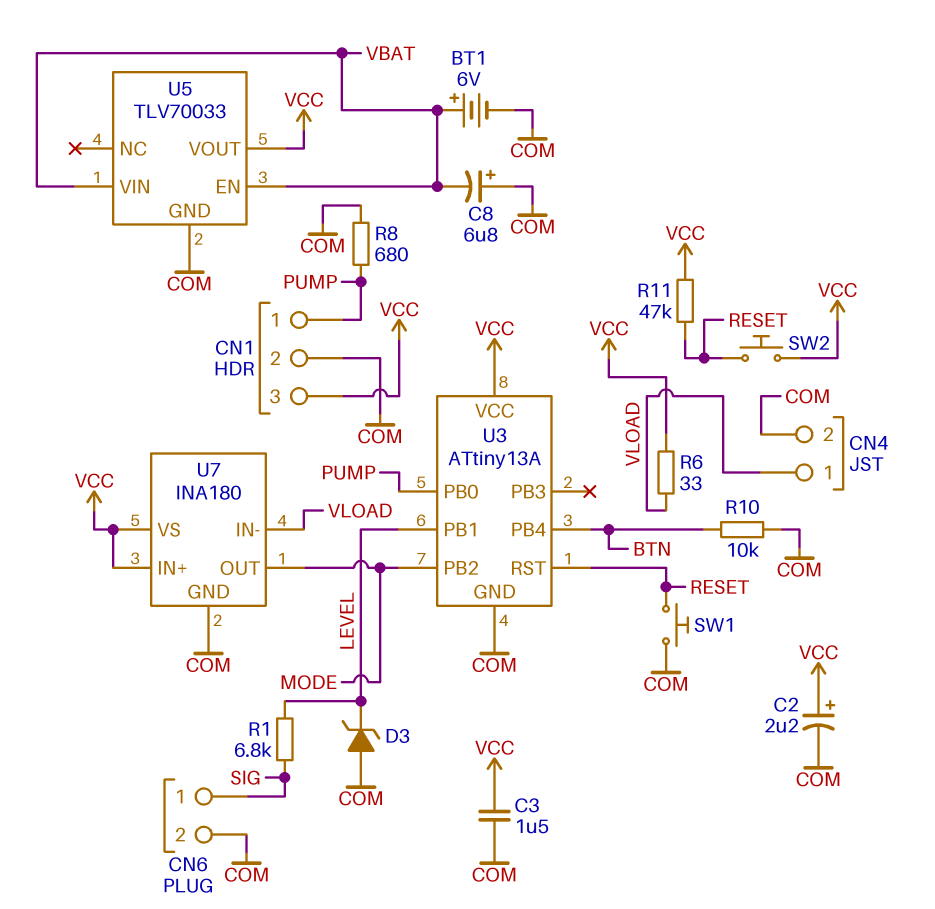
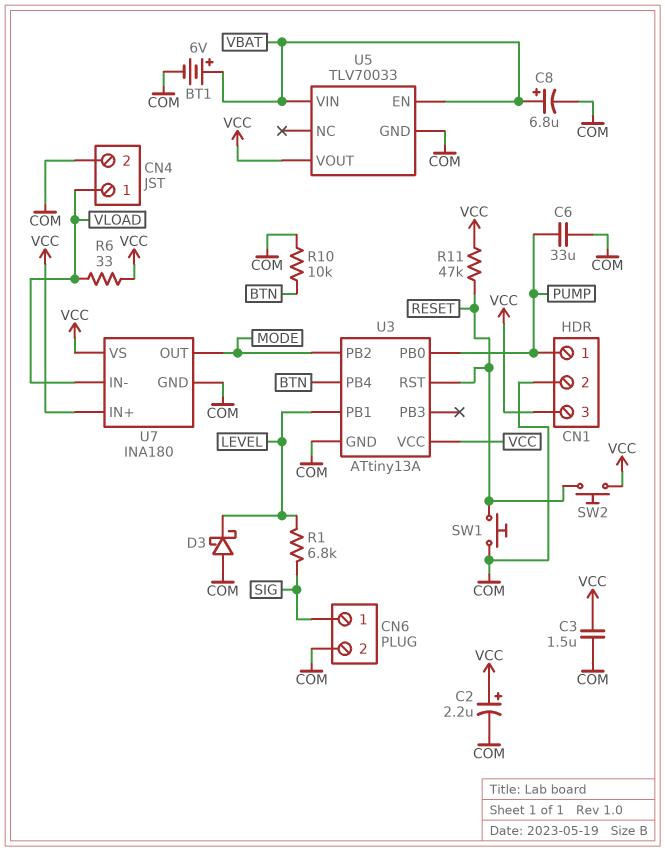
C6: none -> 33uF (COM, PUMP)
C8: 6.8uF (plus COM, minus VBAT) -> 6.8uF (plus VBAT, minus COM)
D3: zener (A COM, K LEVEL) -> schottky (A COM, K LEVEL)
R8: 680 (COM, PUMP) -> none

